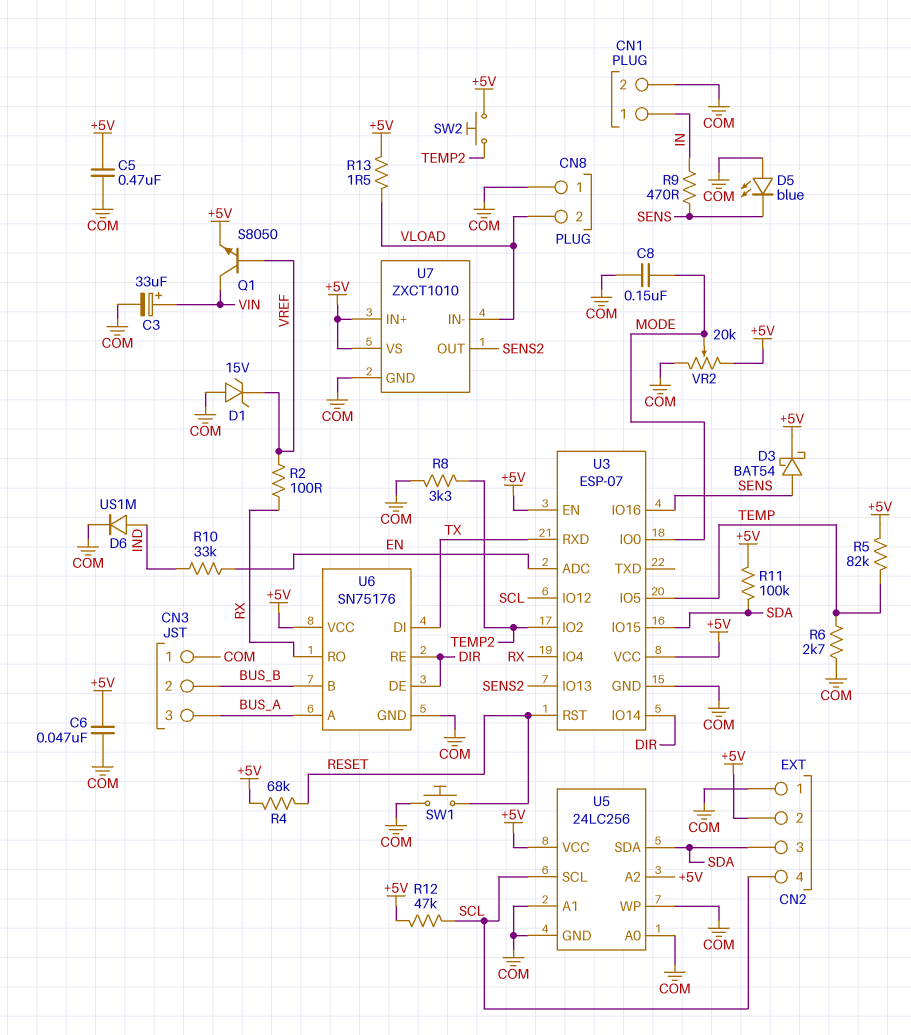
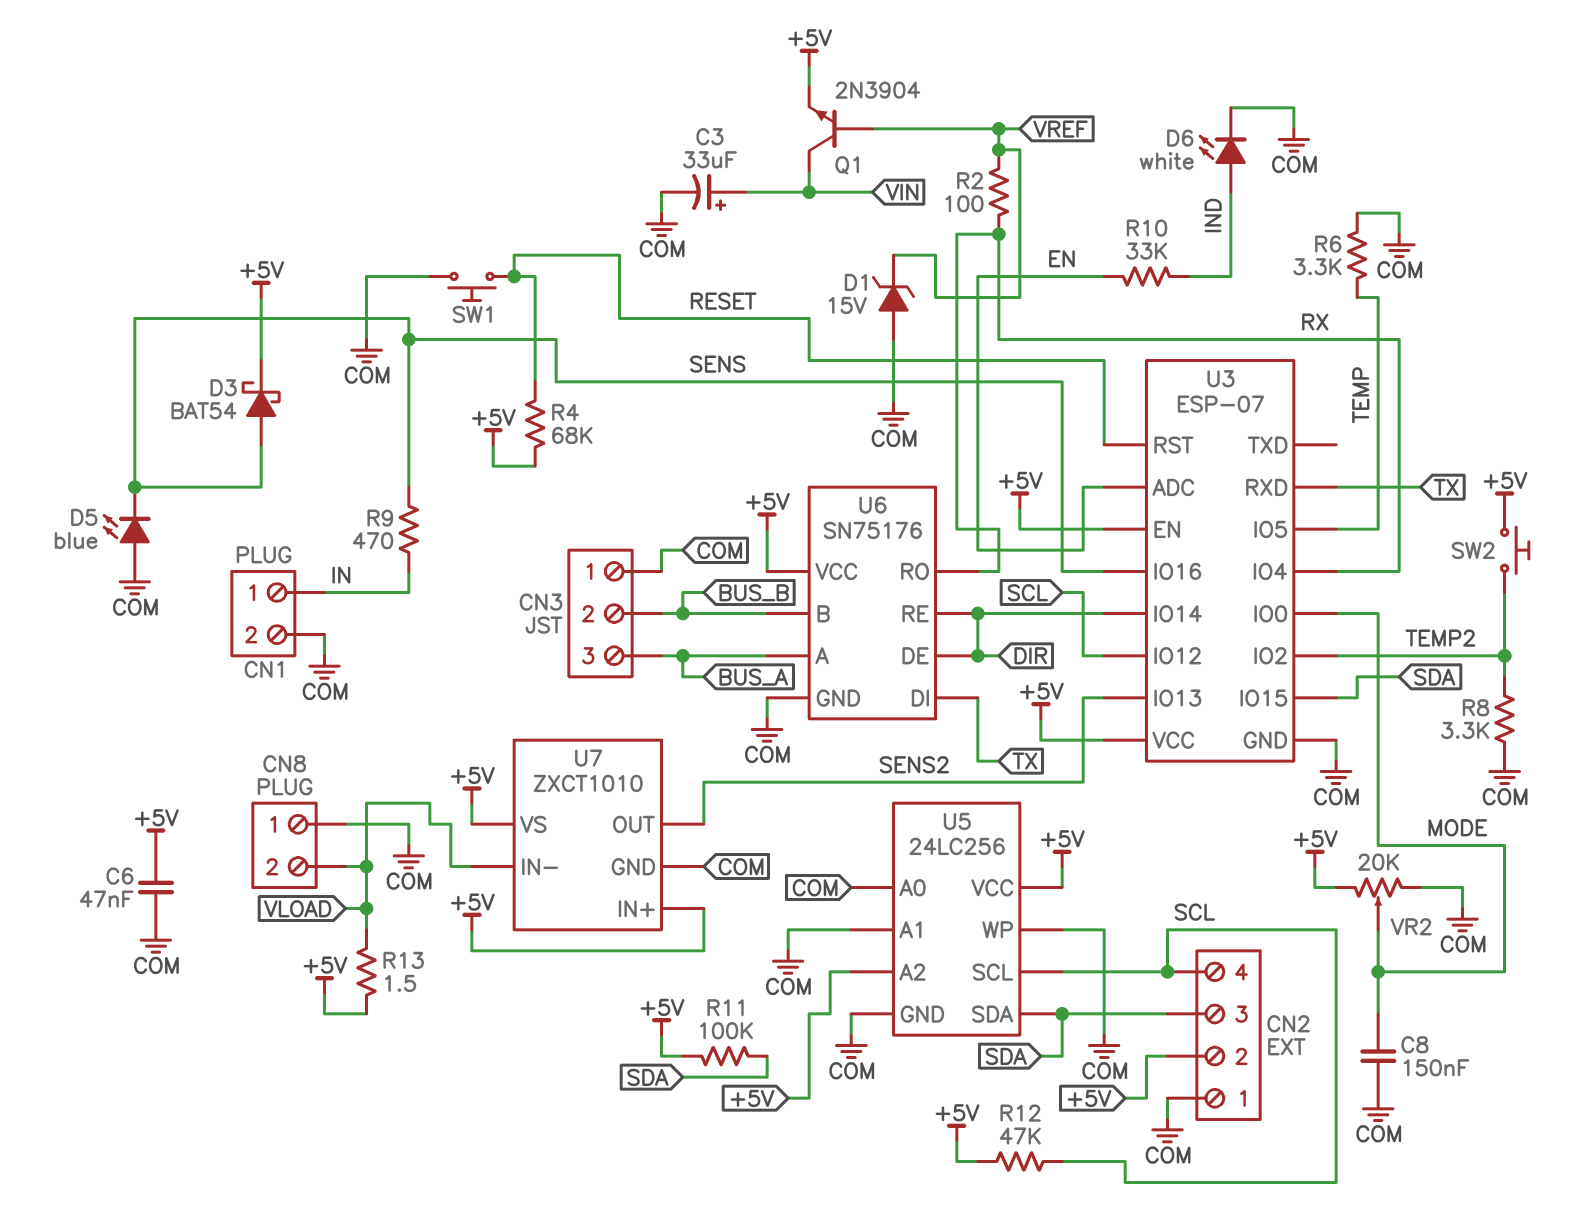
C5: 470nF (+5V, COM) -> none
D6: diode US1M (A IND, K COM) -> LED white (A IND, K COM)
Q1: NPN S8050 (B VREF, C VIN, E +5V) -> NPN 2N3904 (B VREF, C VIN, E +5V)
R5: 82k (+5V, TEMP) -> none
R6: 2.7k (COM, TEMP) -> 3.3k (COM, TEMP)

